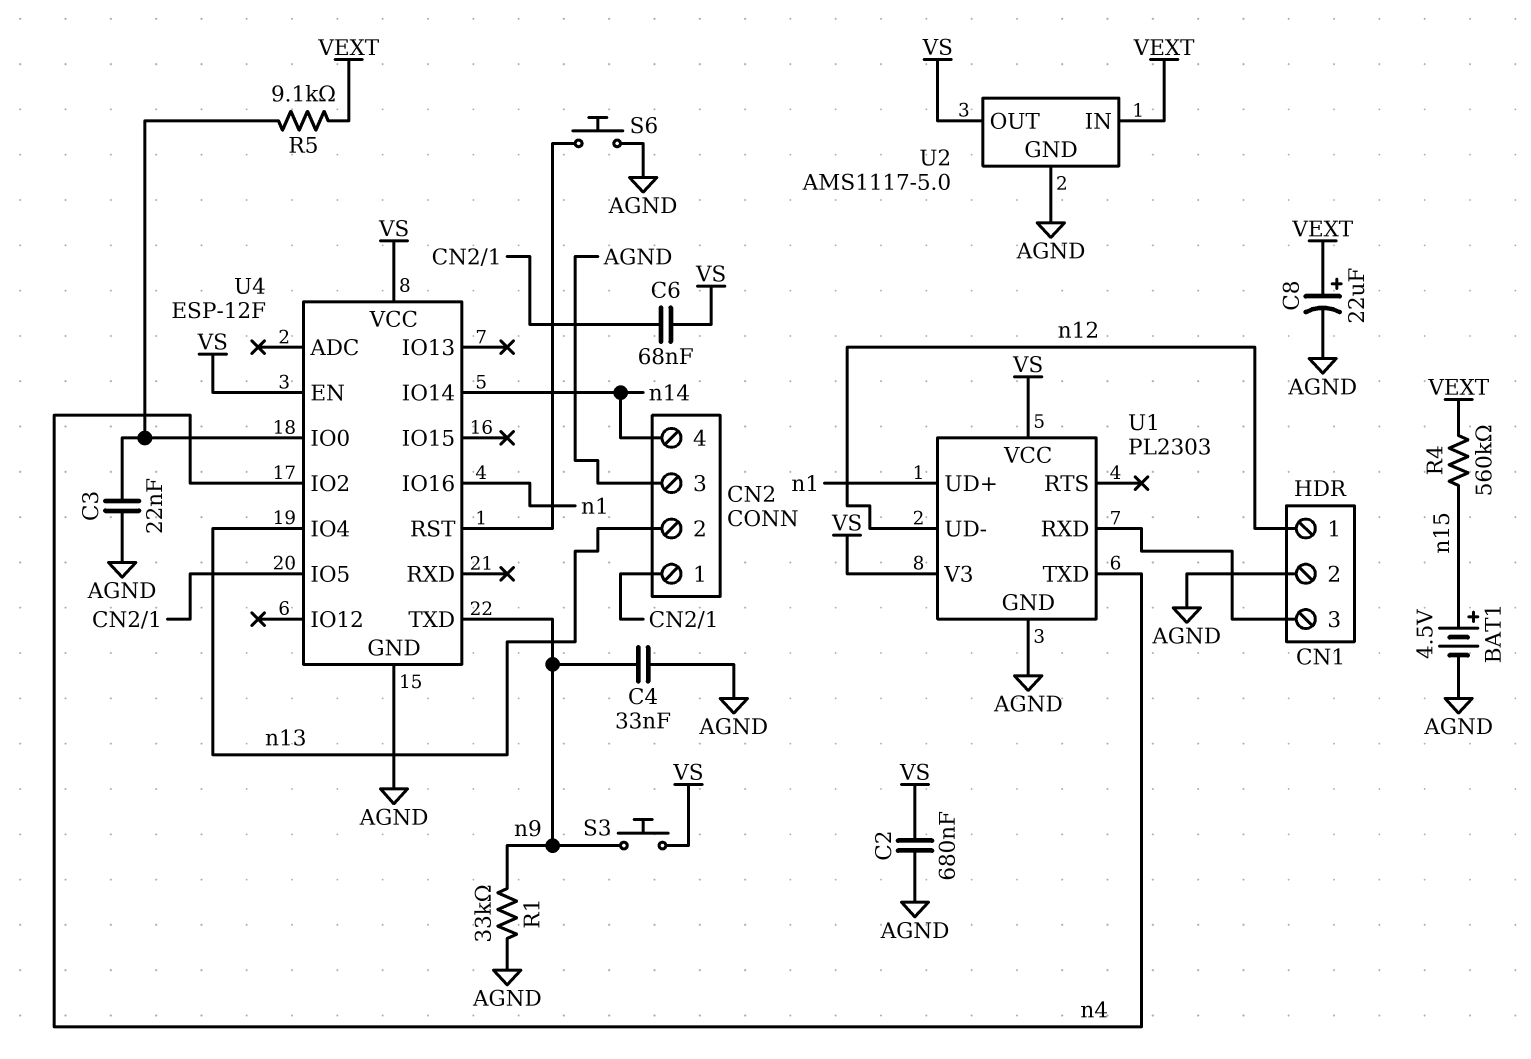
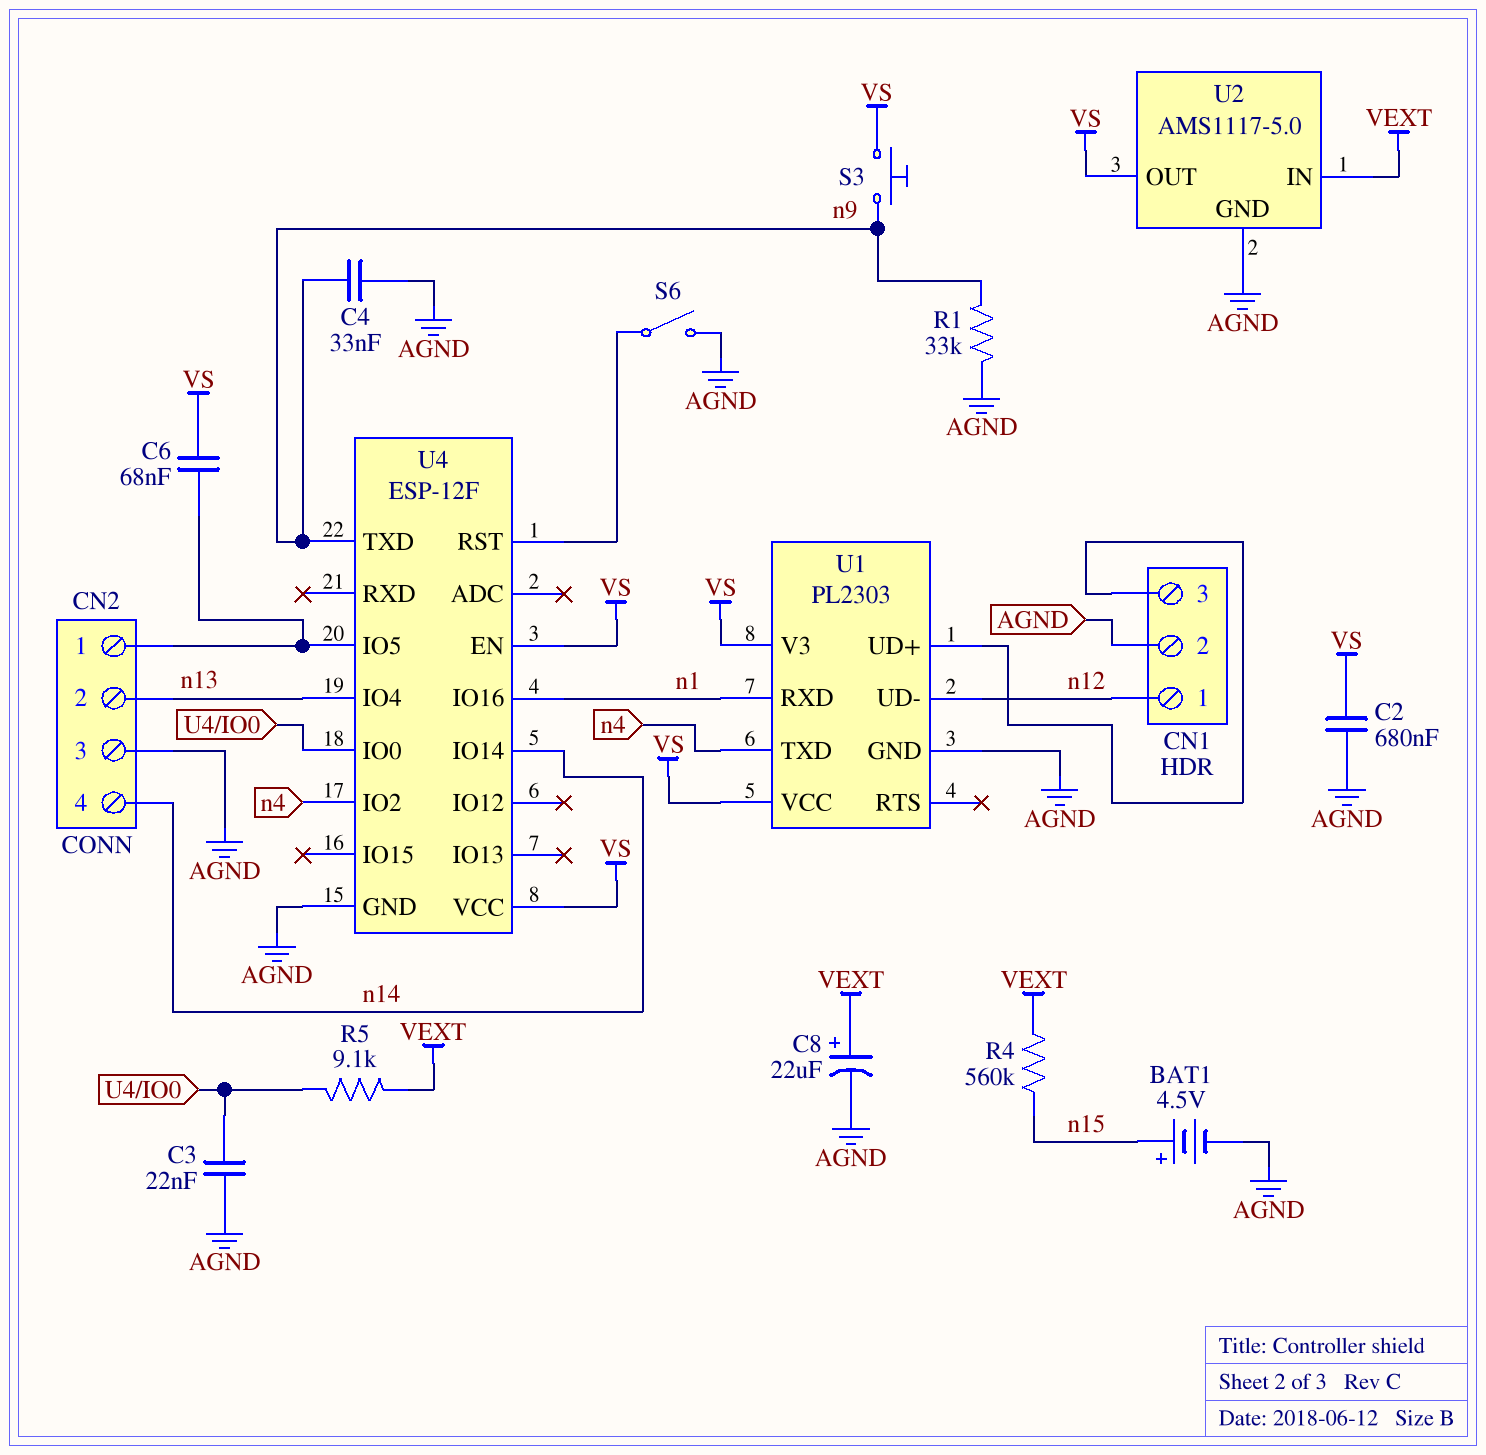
S6: button (AGND, U4/RST) -> switch (AGND, U4/RST)
U1 pin RXD: CN1/3 -> n1
U1 pin UD+: n1 -> CN1/3

